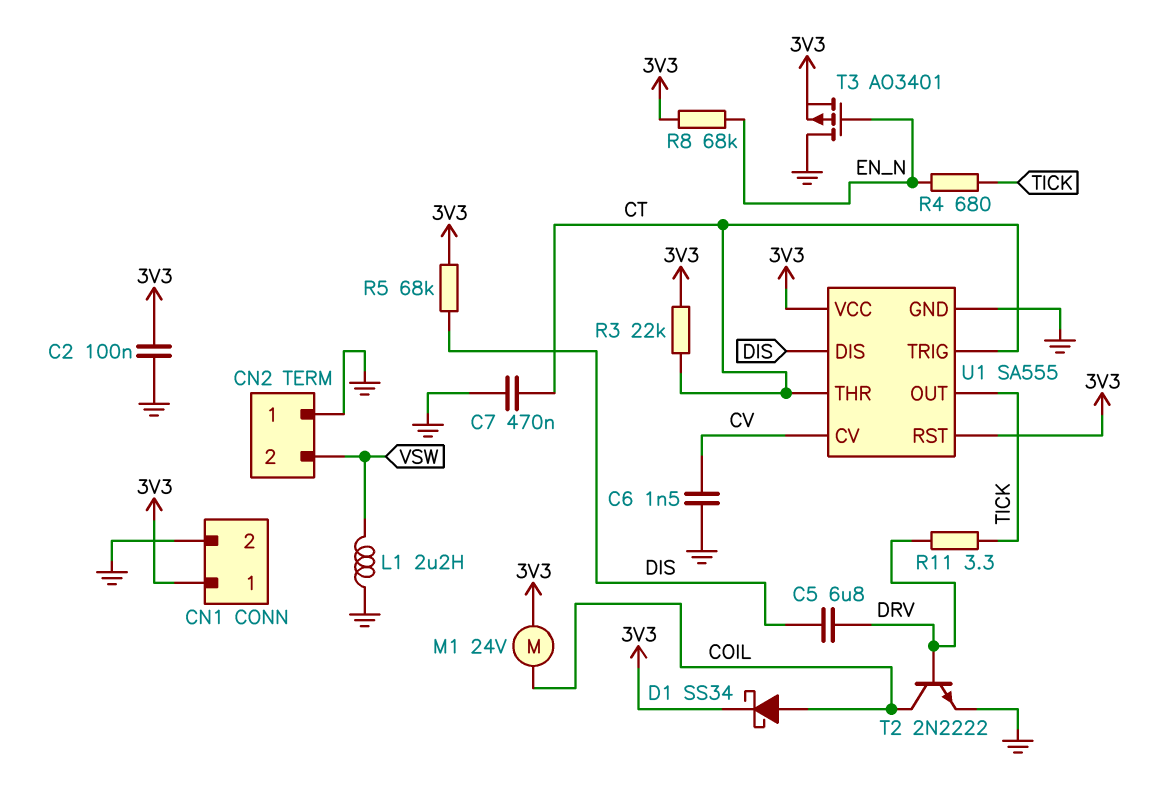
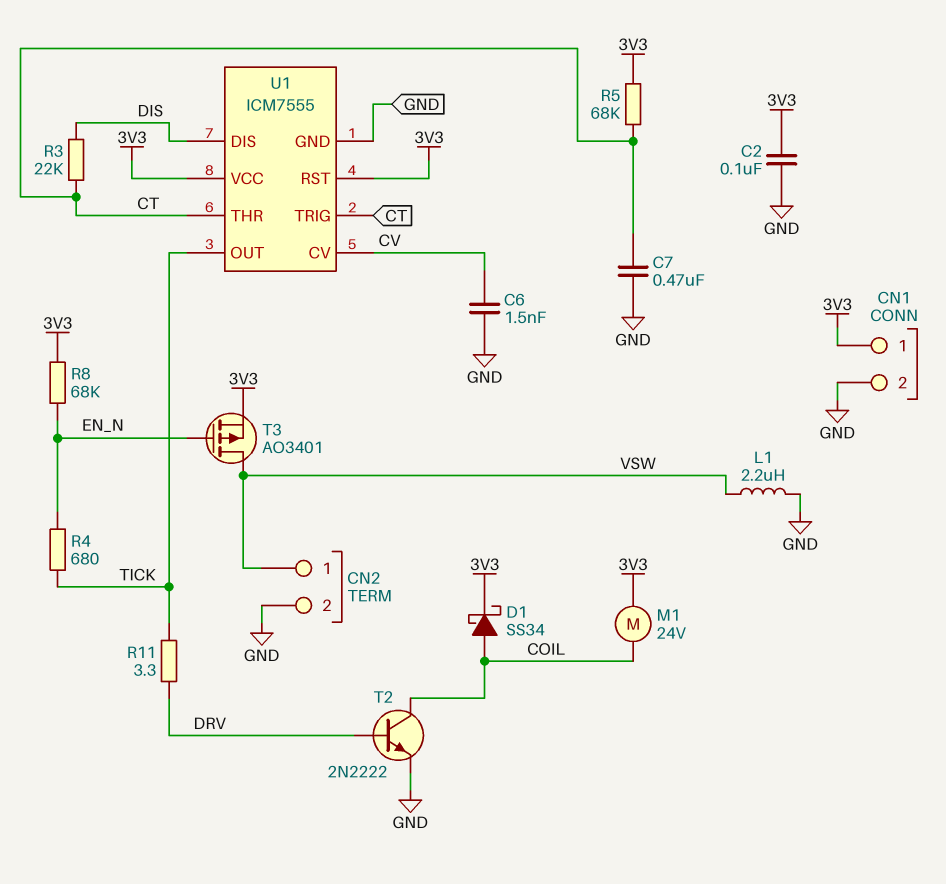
C5: 6.8uF (DIS, DRV) -> none
CN2 pin 1: GND -> VSW
CN2 pin 2: VSW -> GND
R3: 22k (3V3, CT) -> 22k (CT, DIS)
R5: 68k (3V3, DIS) -> 68k (3V3, CT)
T3: PMOS AO3401 (G EN_N, D GND, S 3V3) -> PMOS AO3401 (G EN_N, D VSW, S 3V3)
U1: SA555 -> ICM7555

